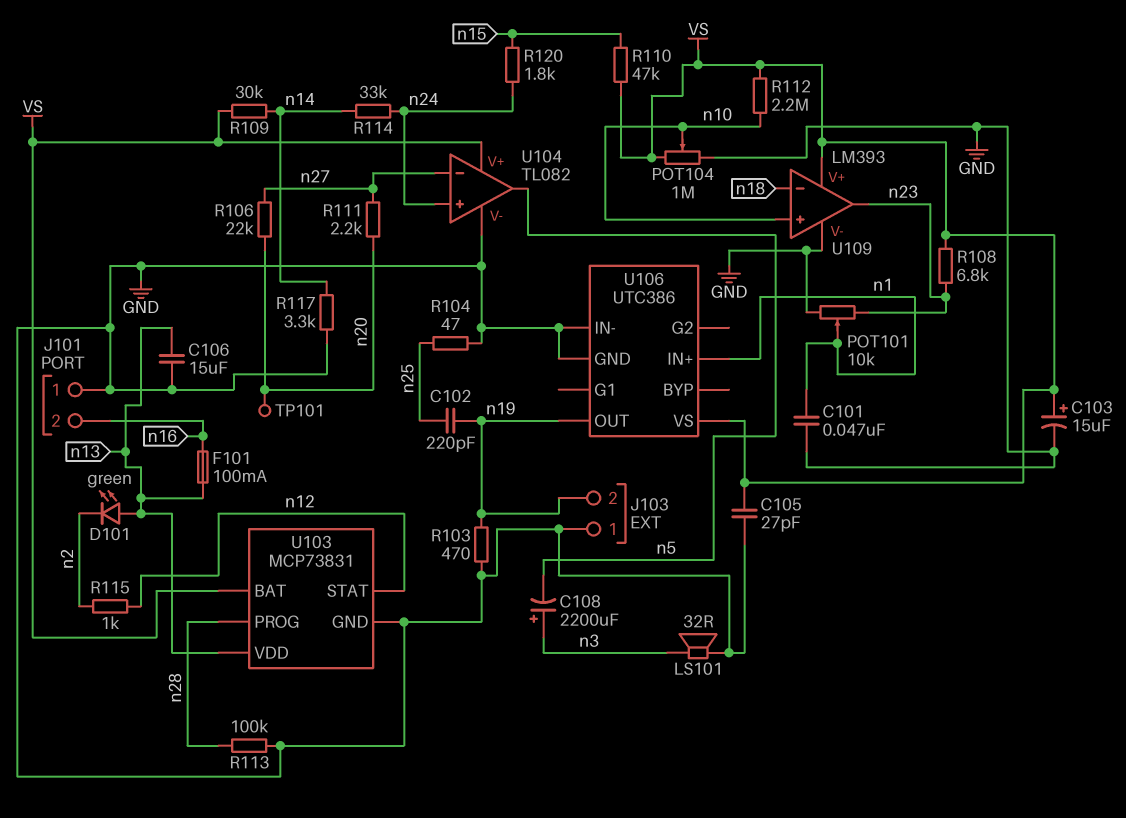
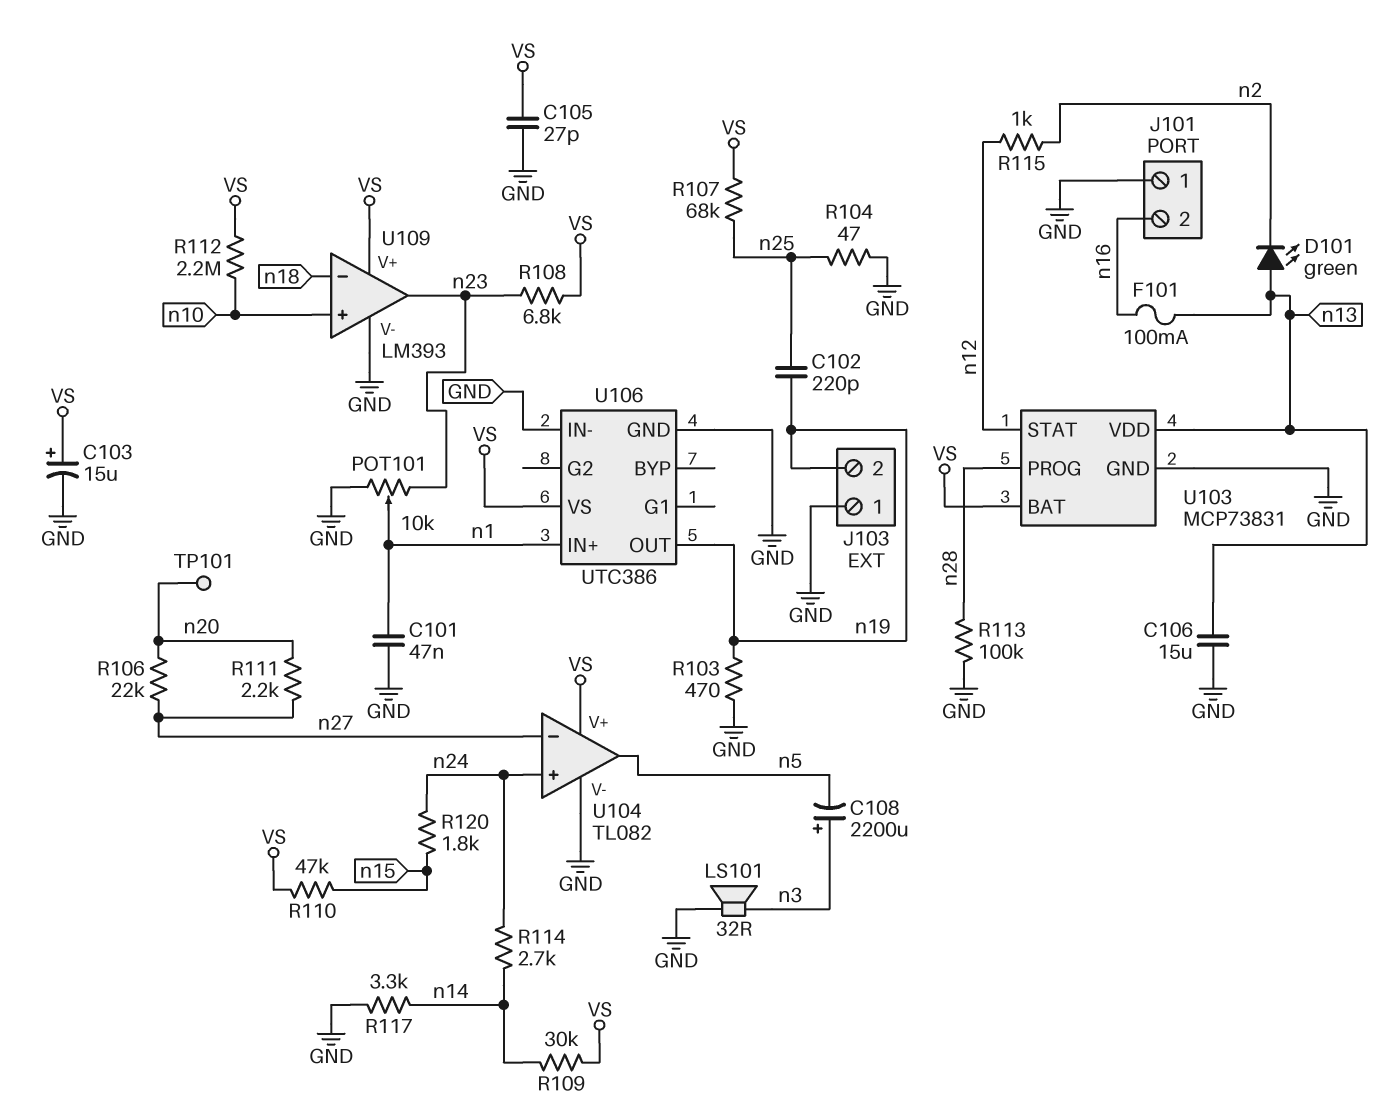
POT104: 1M (GND, VS, wiper n10) -> none
R107: none -> 68k (VS, n25)
R114: 33k (n14, n24) -> 2.7k (n14, n24)

